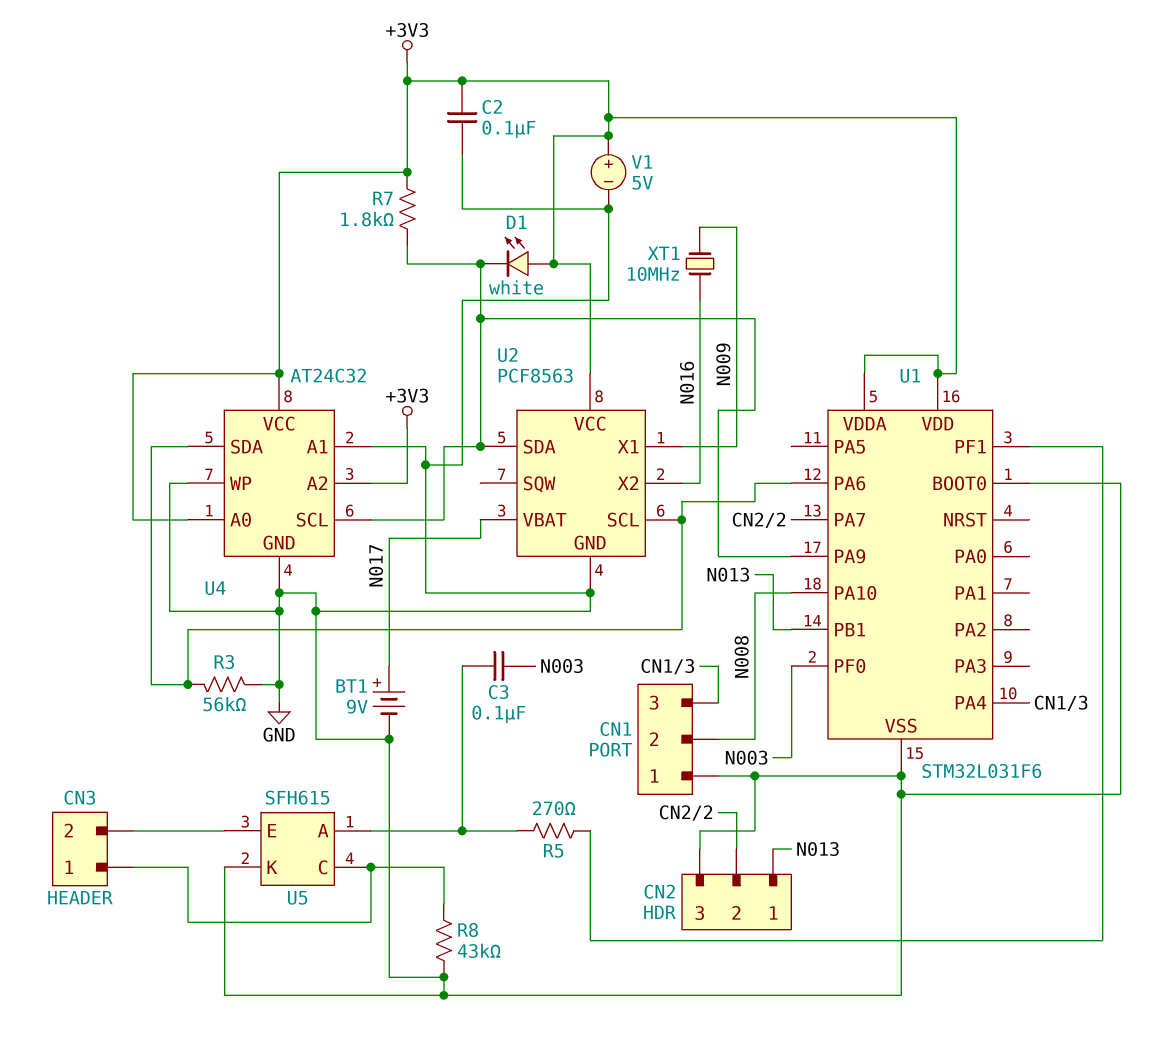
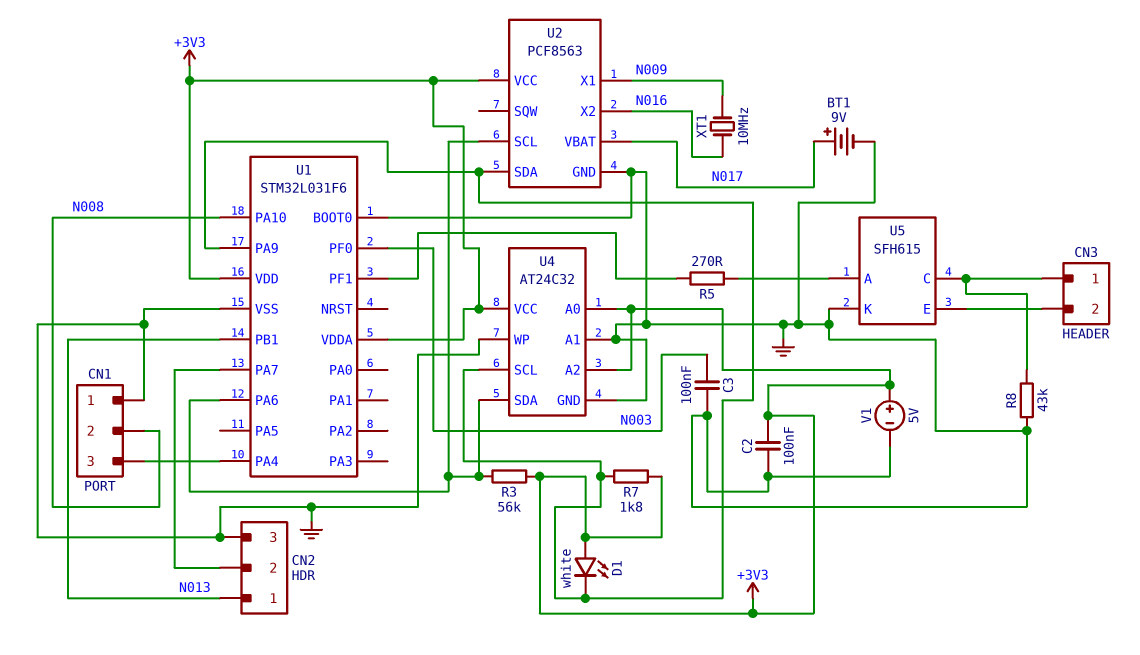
C3: 100nF (N003, U5/A) -> 100nF (GND, N003)
R3: 56k (GND, U1/PA6) -> 56k (+3V3, U1/PA6)

